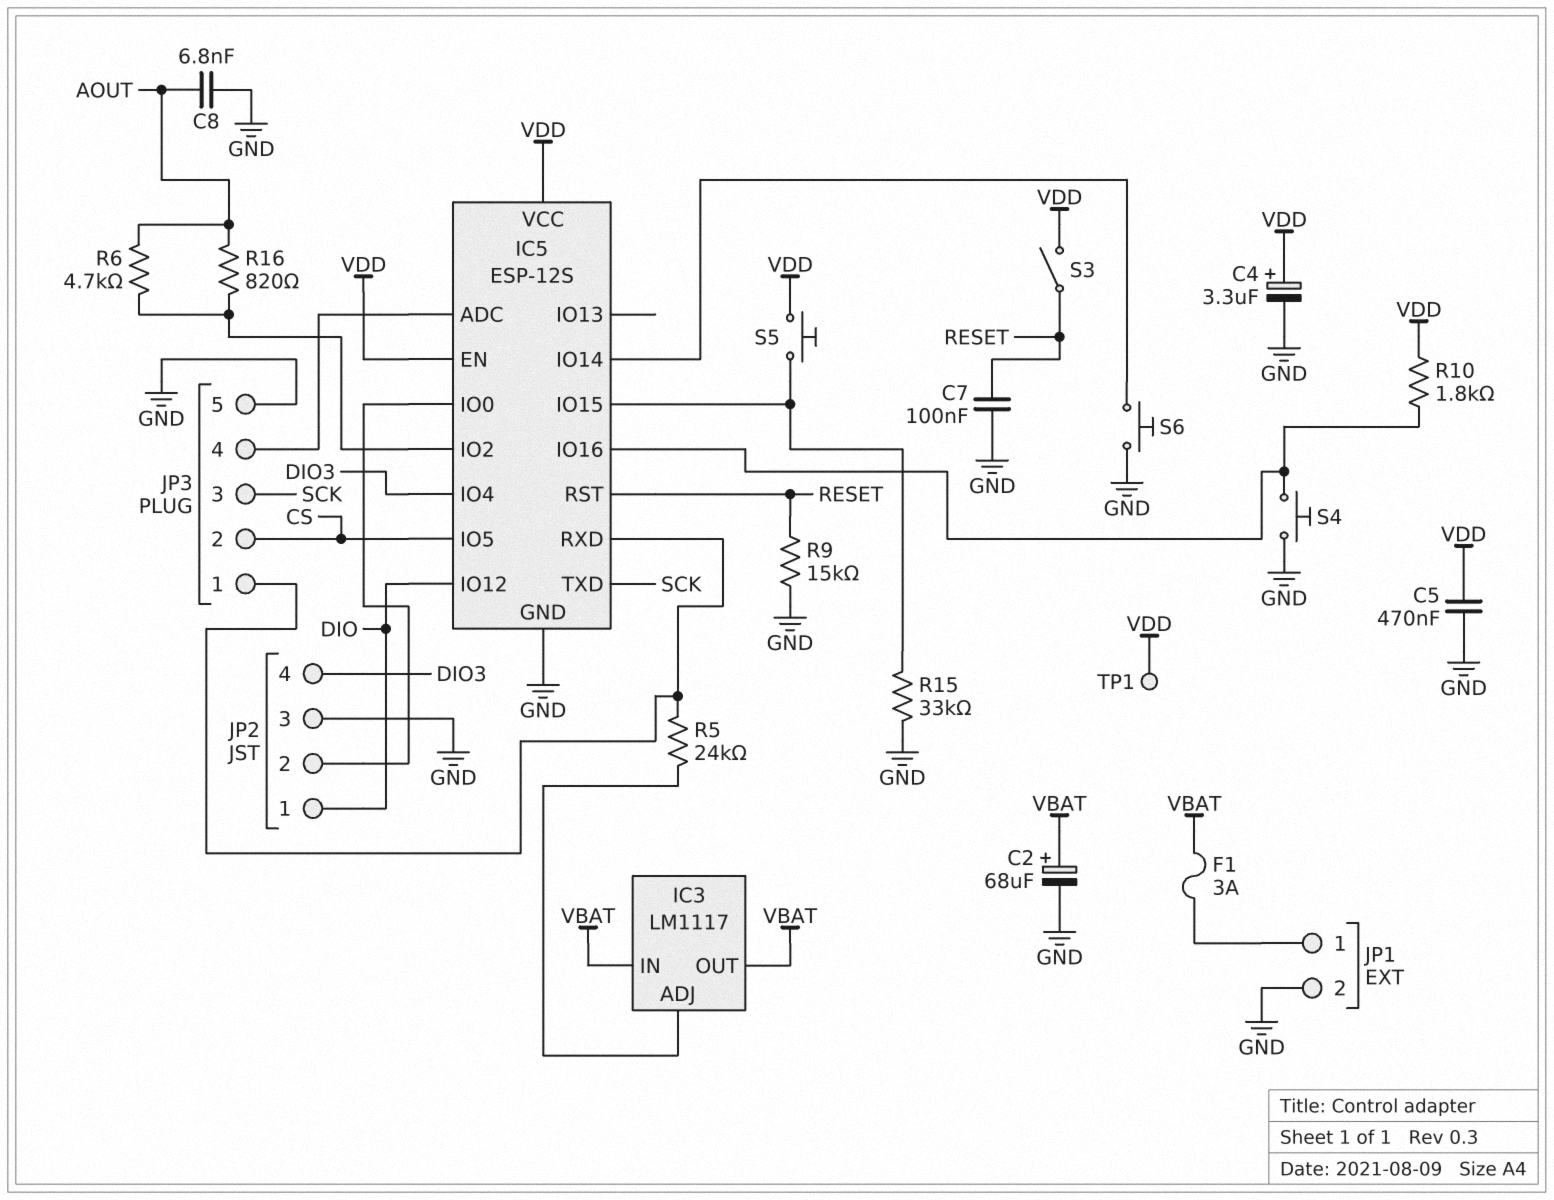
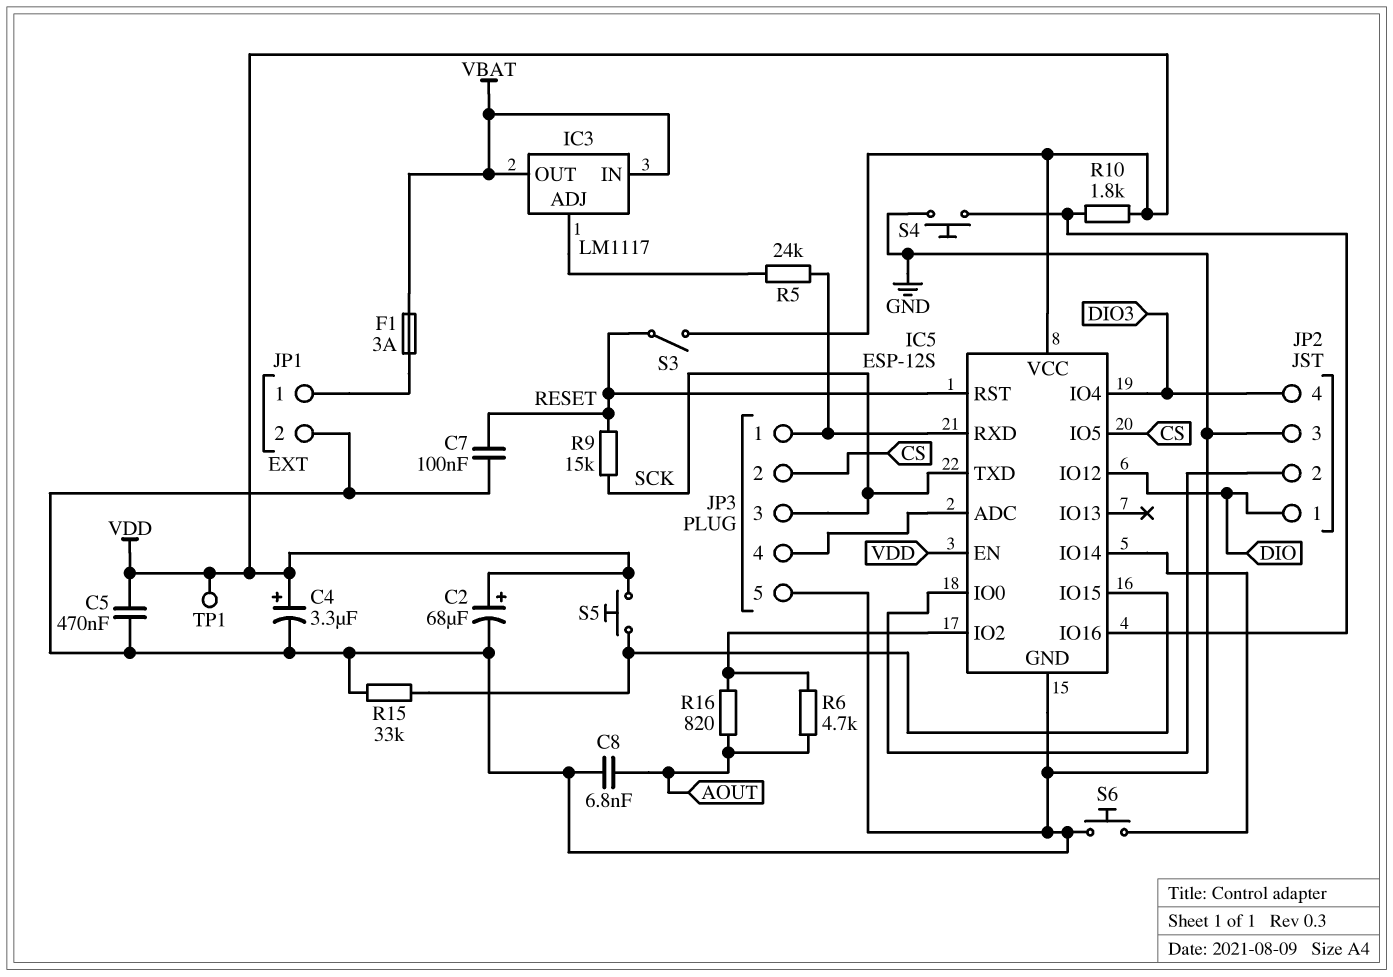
C2: 68uF (plus VBAT, minus GND) -> 68uF (plus VDD, minus GND)
R9: 15k (GND, RESET) -> 15k (RESET, SCK)

